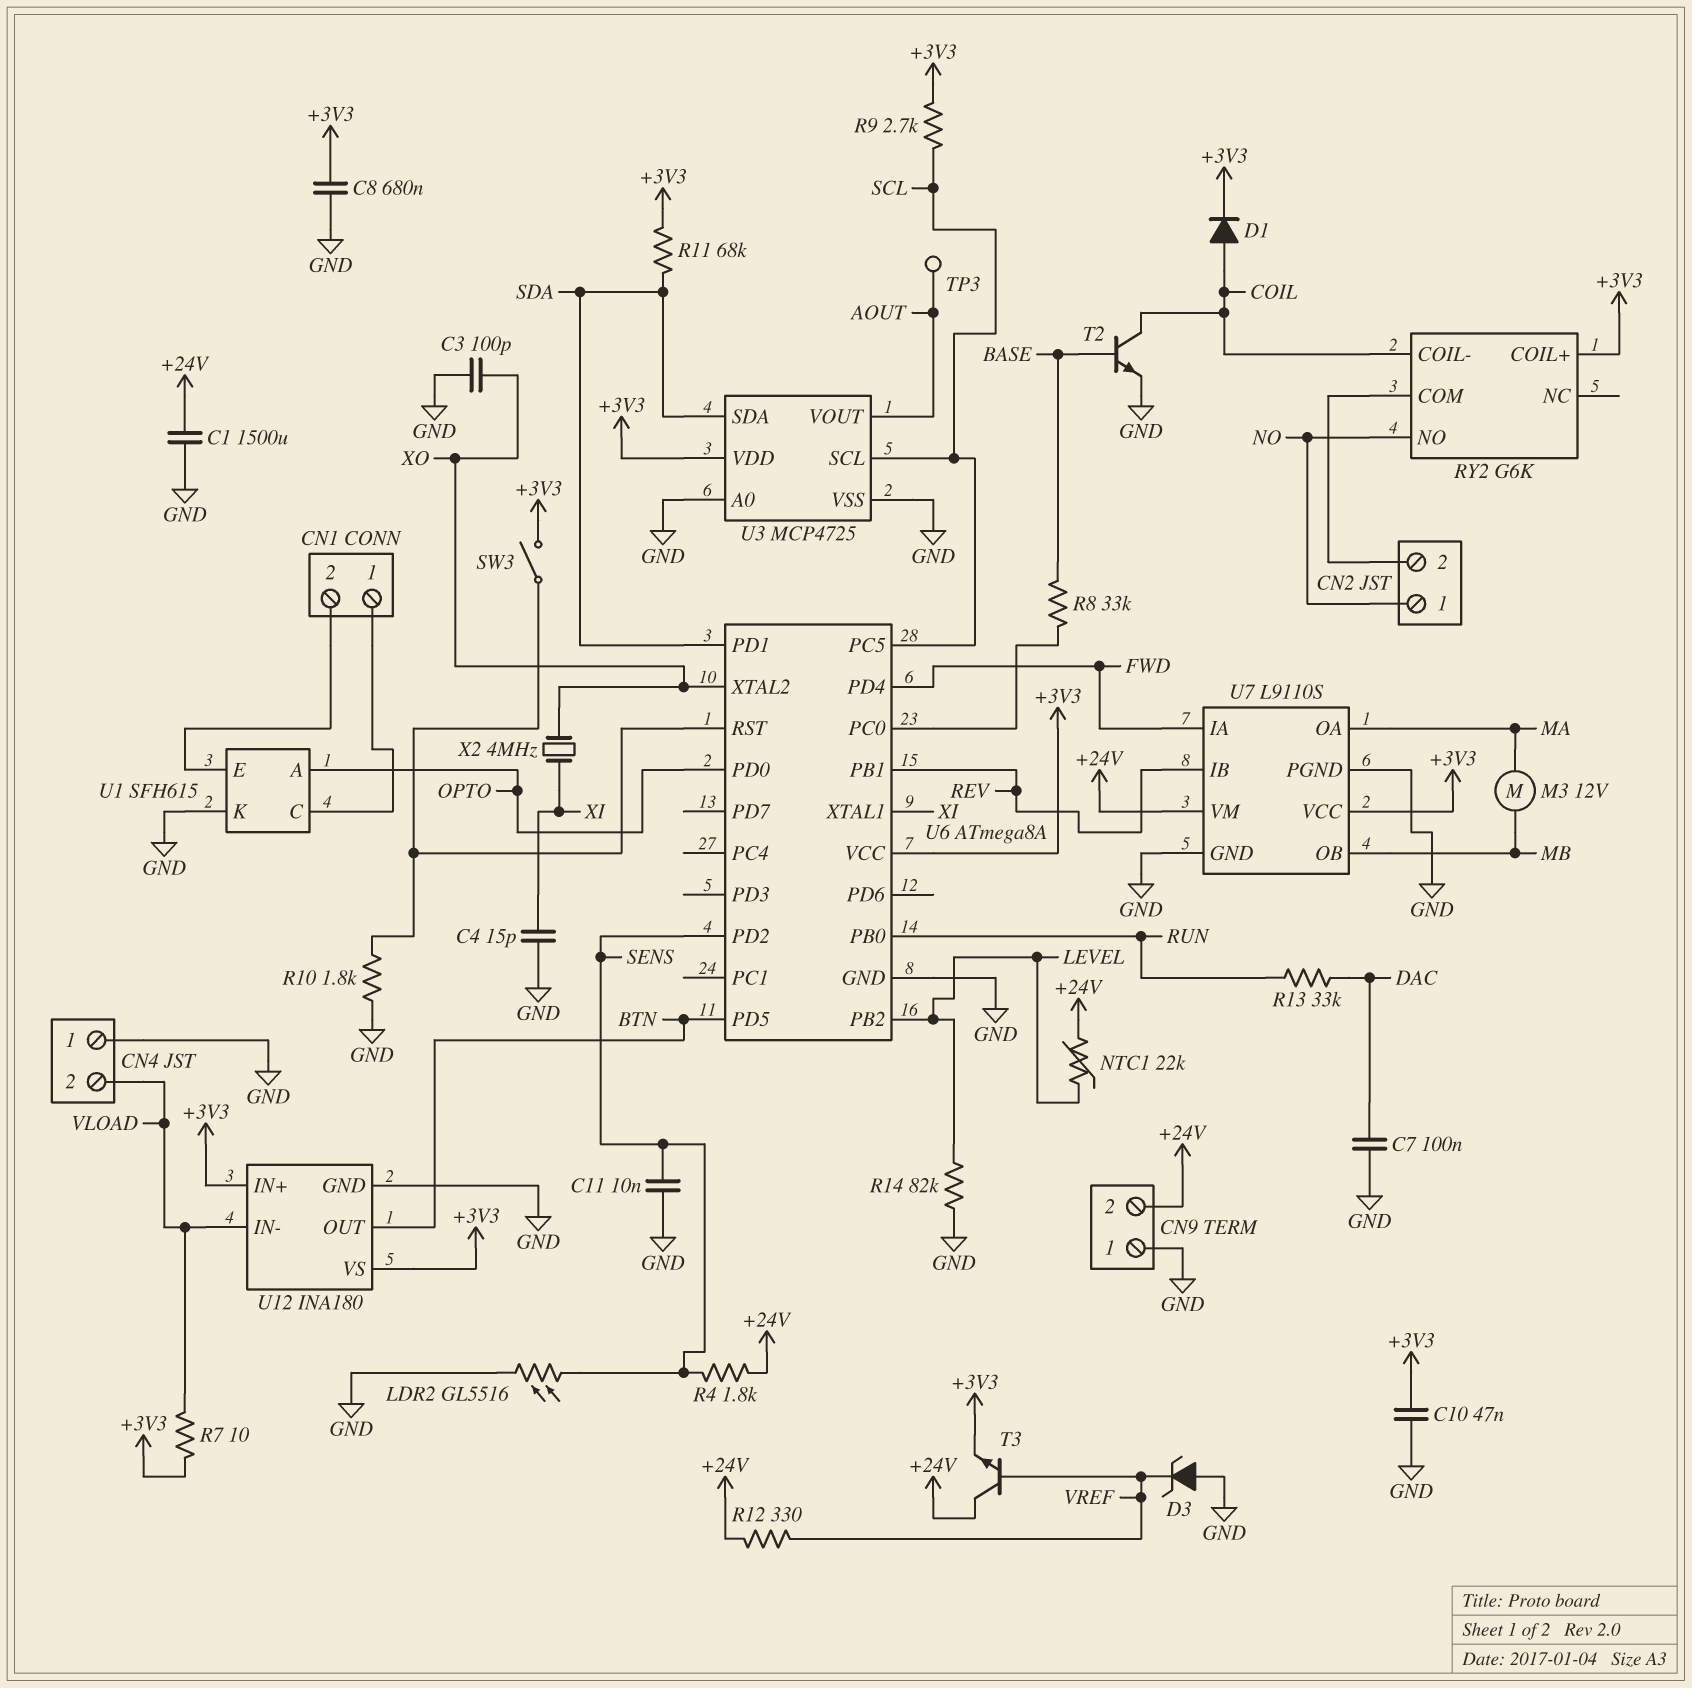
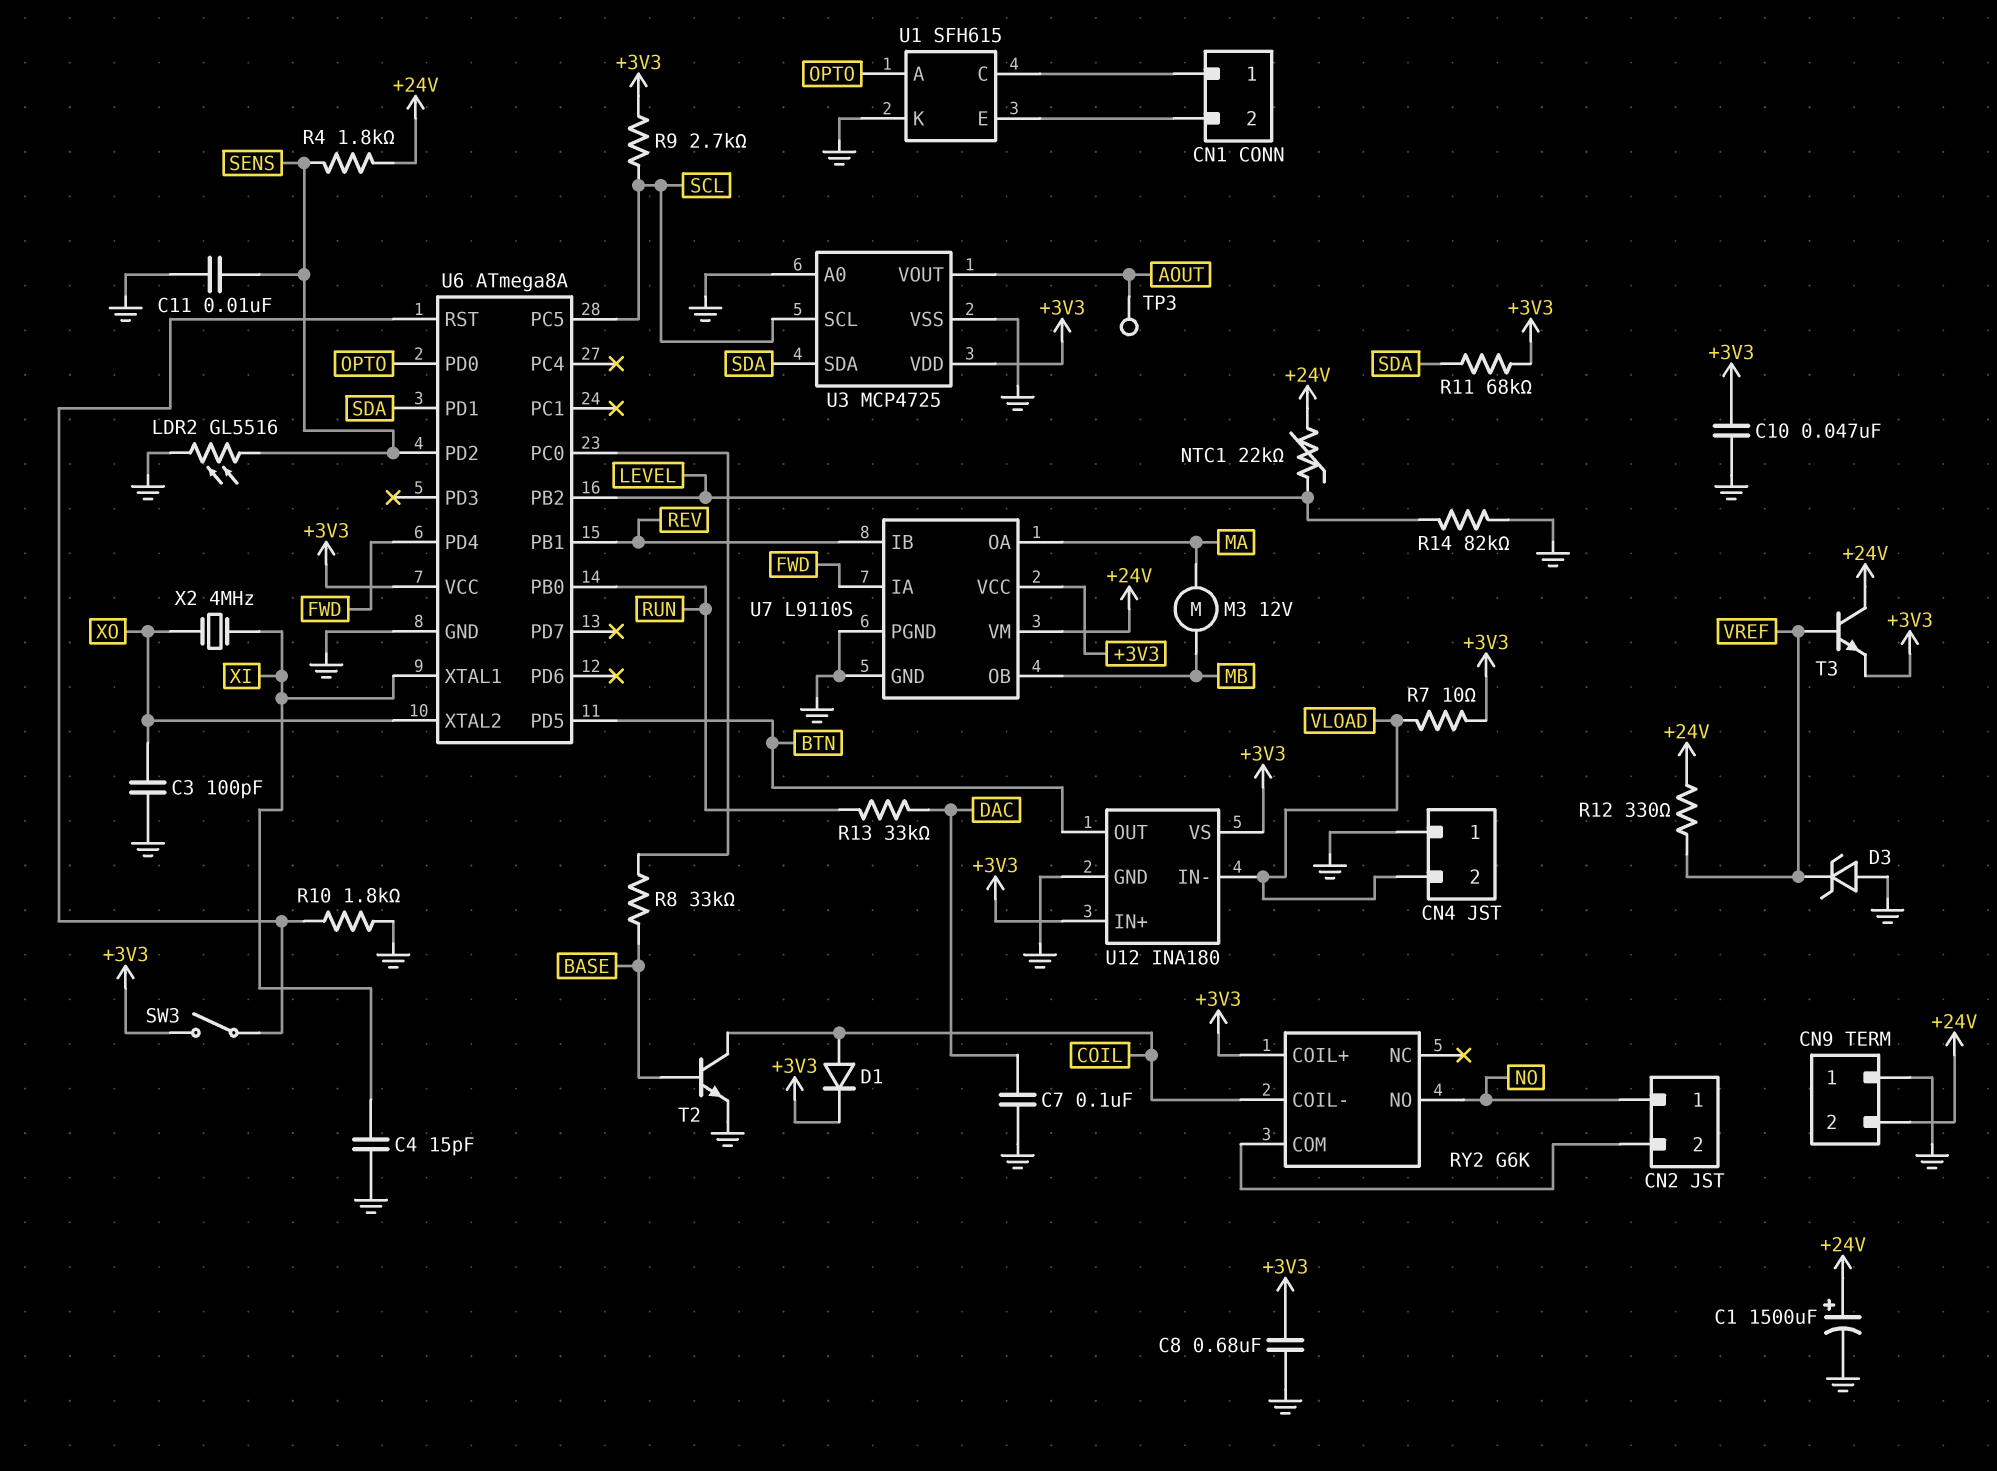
C1: 1500uF (+24V, GND) -> 1500uF (plus +24V, minus GND)

